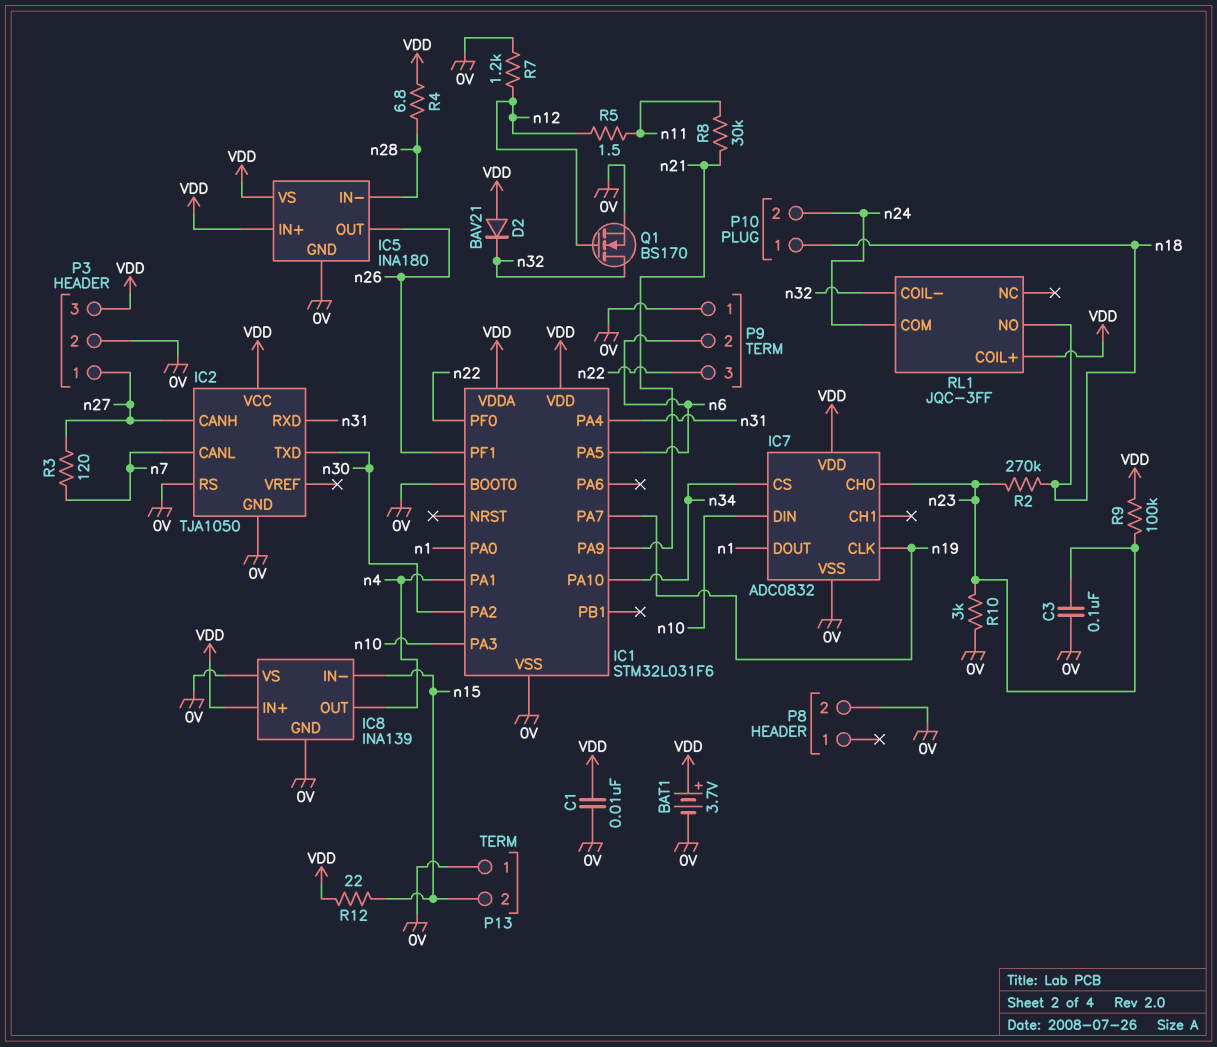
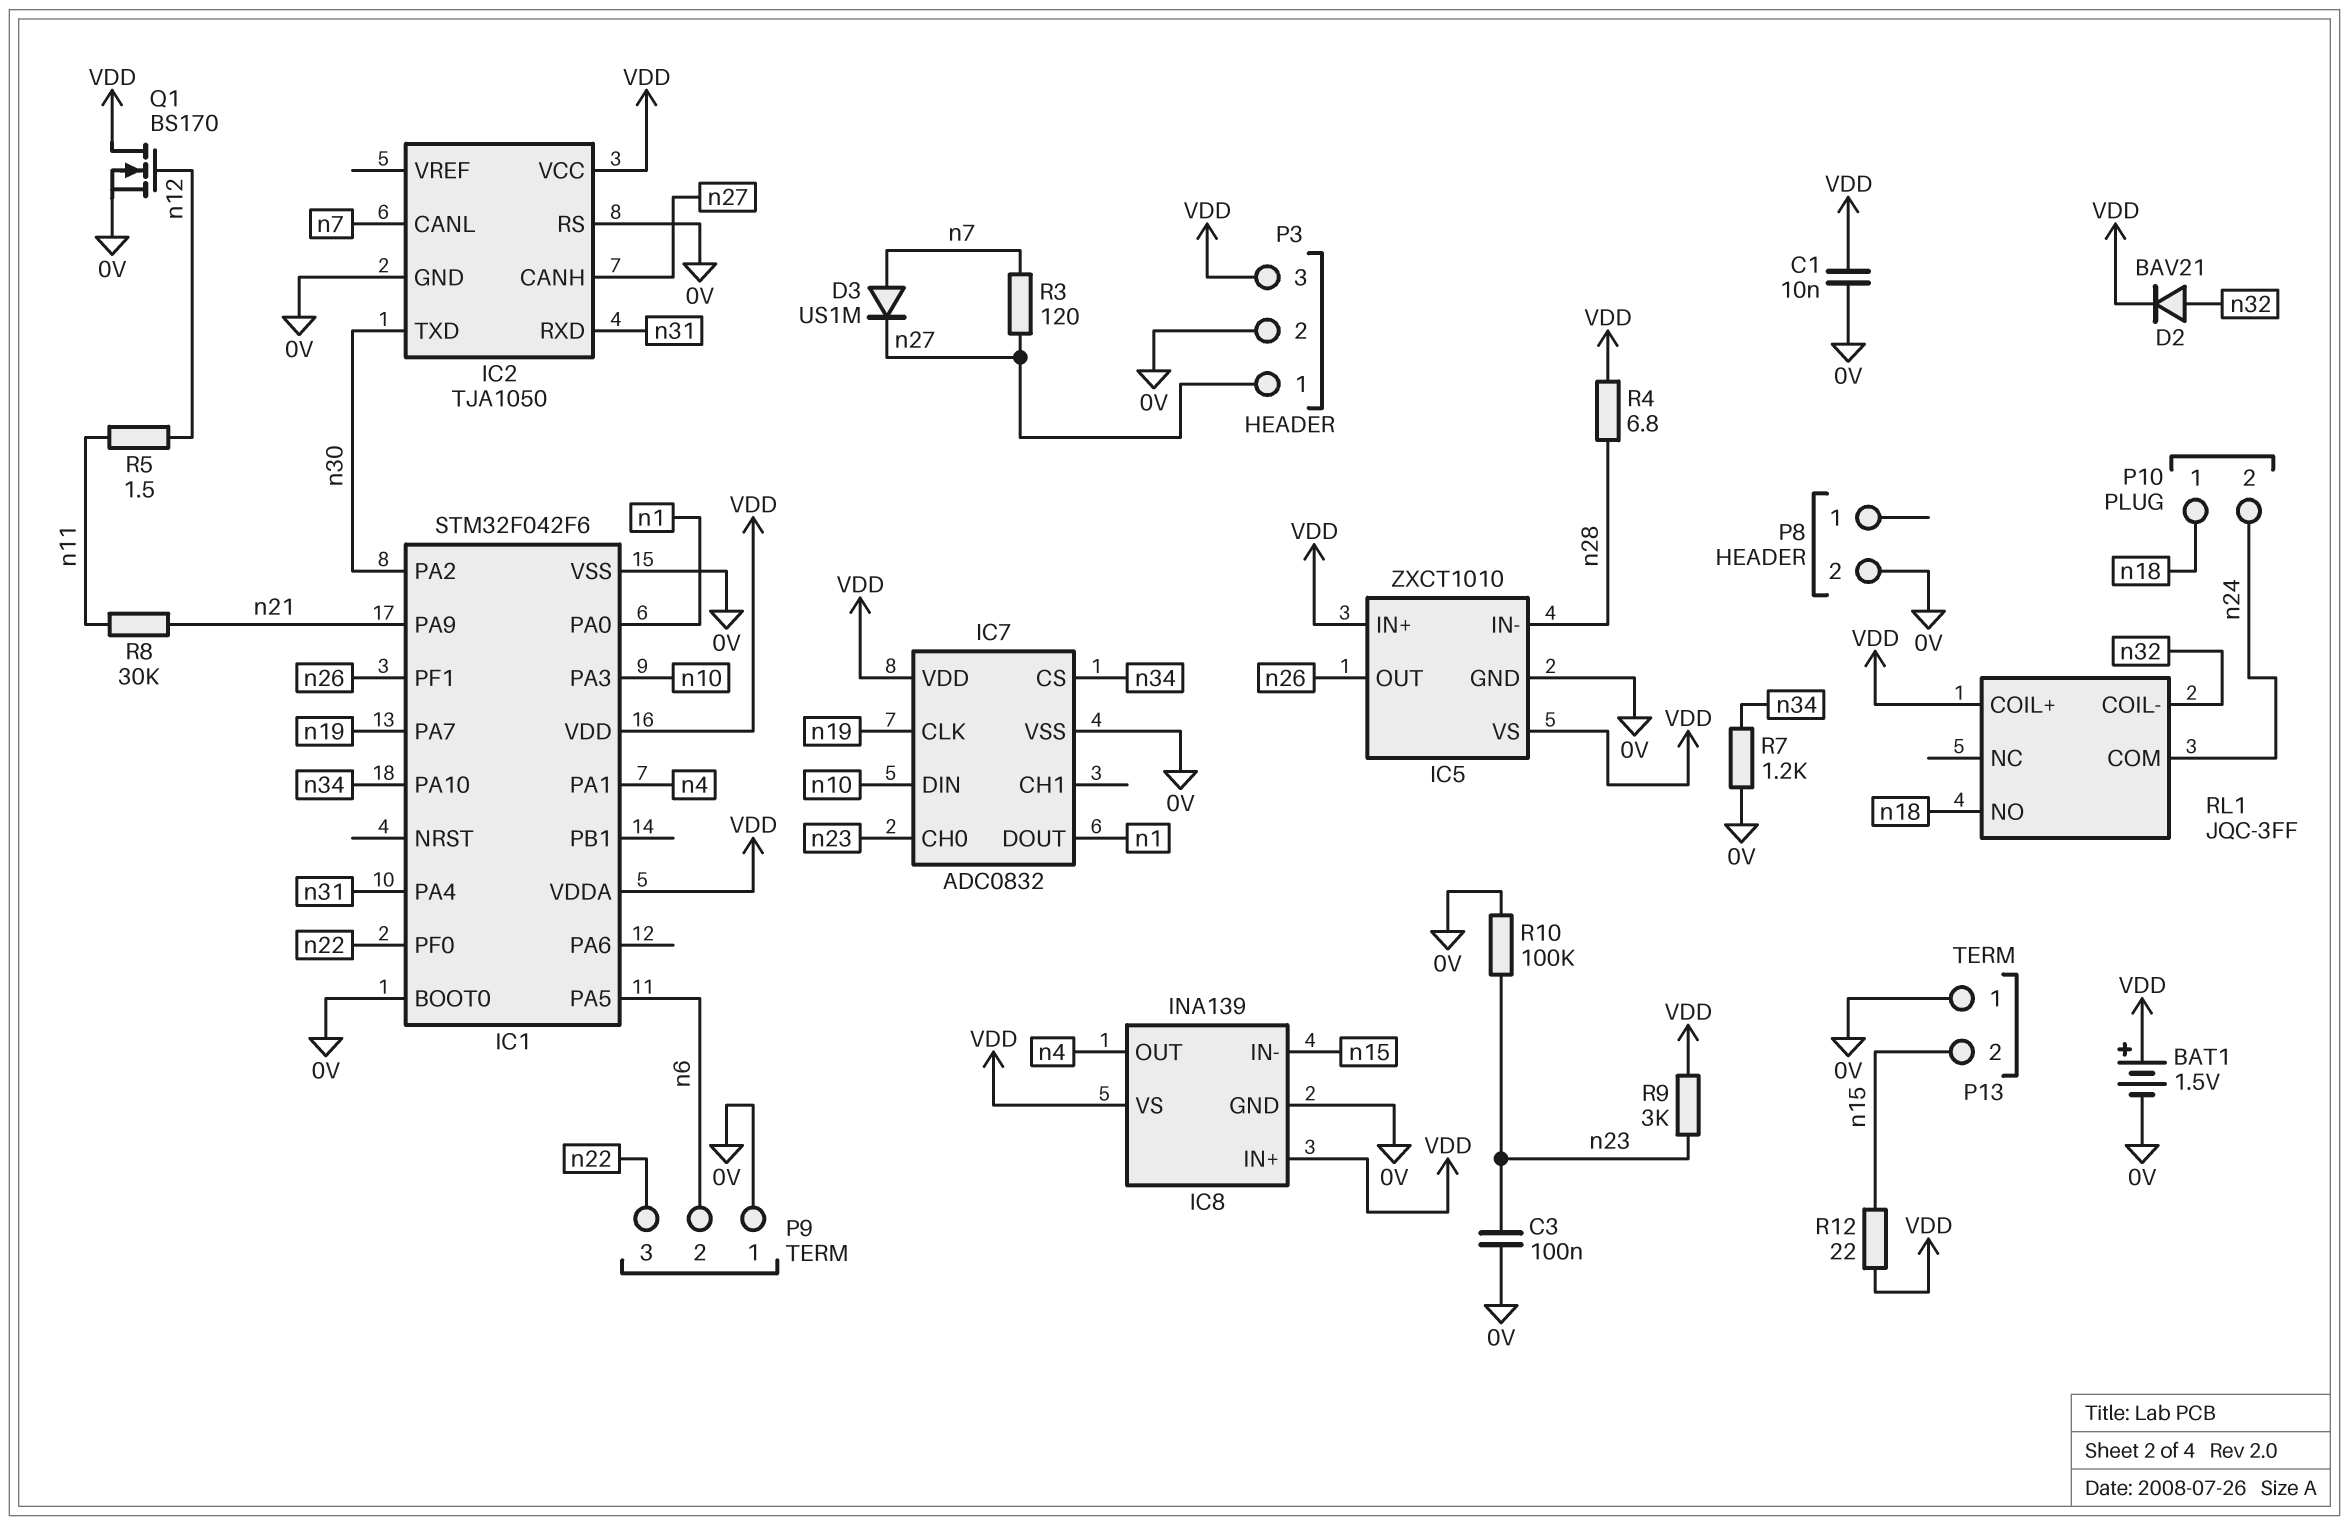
BAT1: 3.7V (plus VDD, minus 0V) -> 1.5V (plus VDD, minus 0V)
D2: diode BAV21 (A VDD, K n32) -> diode BAV21 (A n32, K VDD)
D3: none -> diode US1M (A n7, K n27)
IC1: STM32L031F6 -> STM32F042F6
IC5: INA180 -> ZXCT1010
IC8 pin VS: 0V -> VDD
Q1: NMOS BS170 (G n12, D n32, S 0V) -> NMOS BS170 (G n12, D VDD, S 0V)
R2: 270k (n18, n23) -> none
R7: 1.2k (0V, n12) -> 1.2k (0V, n34)
R9: 100k (VDD, n23) -> 3k (VDD, n23)
R10: 3k (0V, n23) -> 100k (0V, n23)

